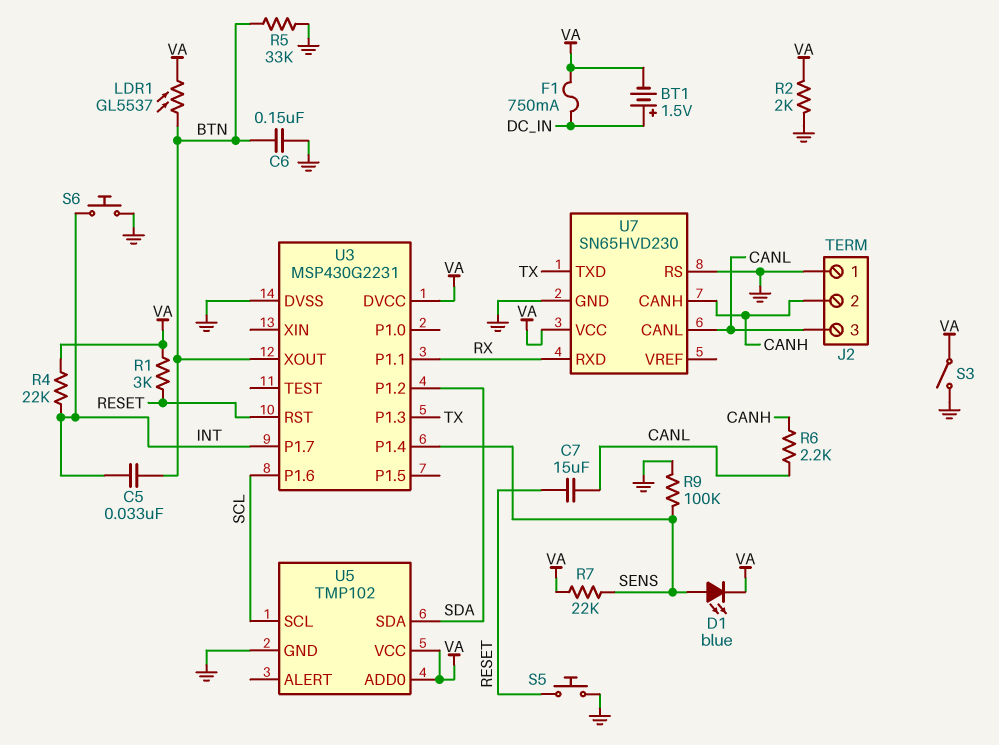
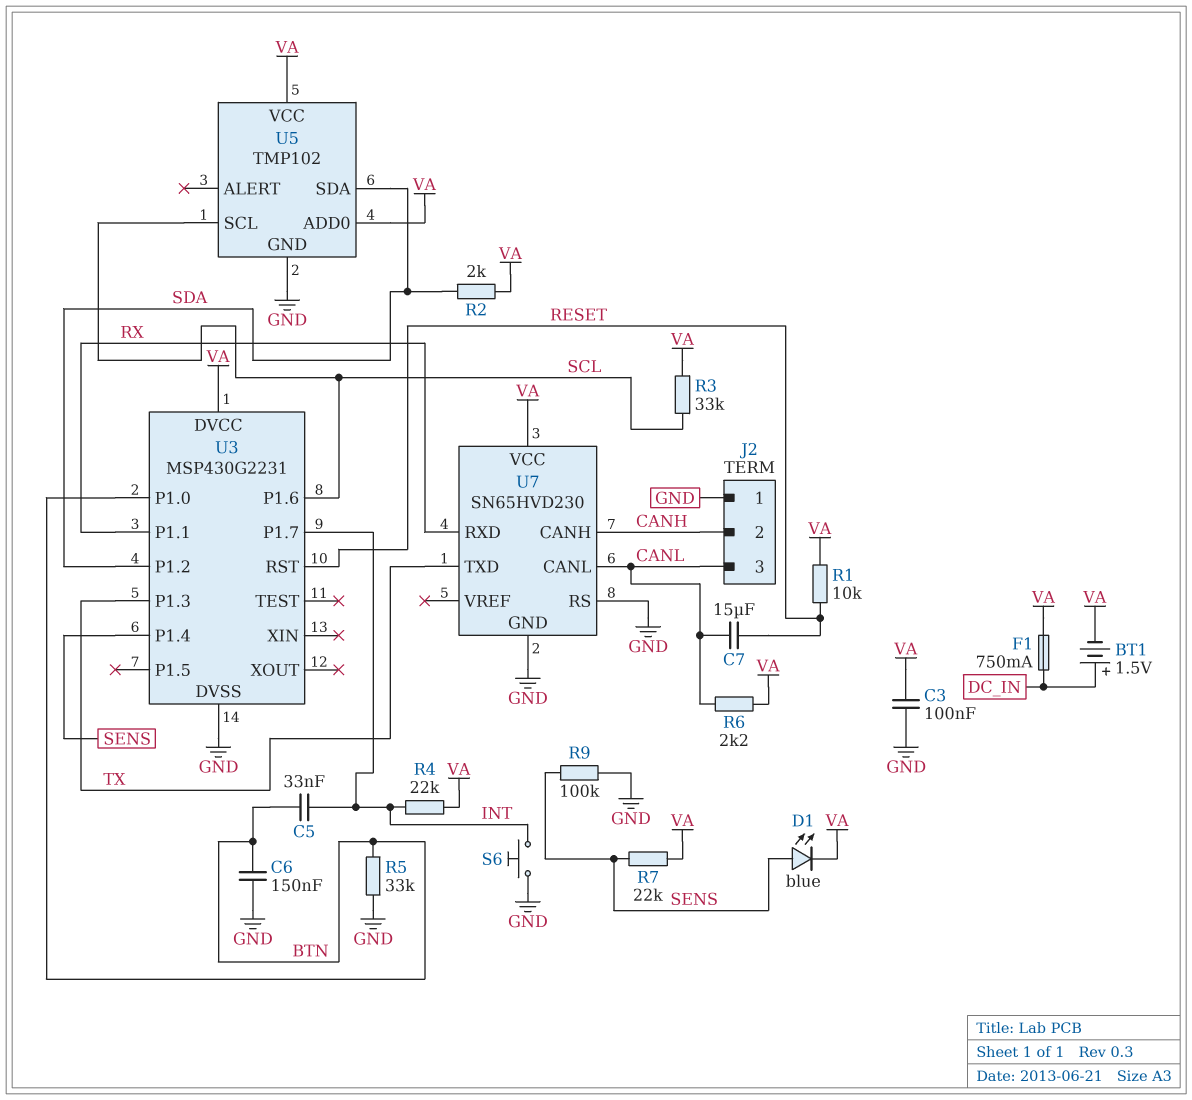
C3: none -> 100nF (GND, VA)
LDR1: GL5537 (BTN, VA) -> none
R1: 3k (RESET, VA) -> 10k (RESET, VA)
R2: 2k (GND, VA) -> 2k (SDA, VA)
R3: none -> 33k (SCL, VA)
R6: 2.2k (CANH, CANL) -> 2.2k (CANL, VA)
S3: switch (GND, VA) -> none
S5: button (GND, RESET) -> none
U3 pin P1.0: none -> BTN
U3 pin XOUT: BTN -> none

